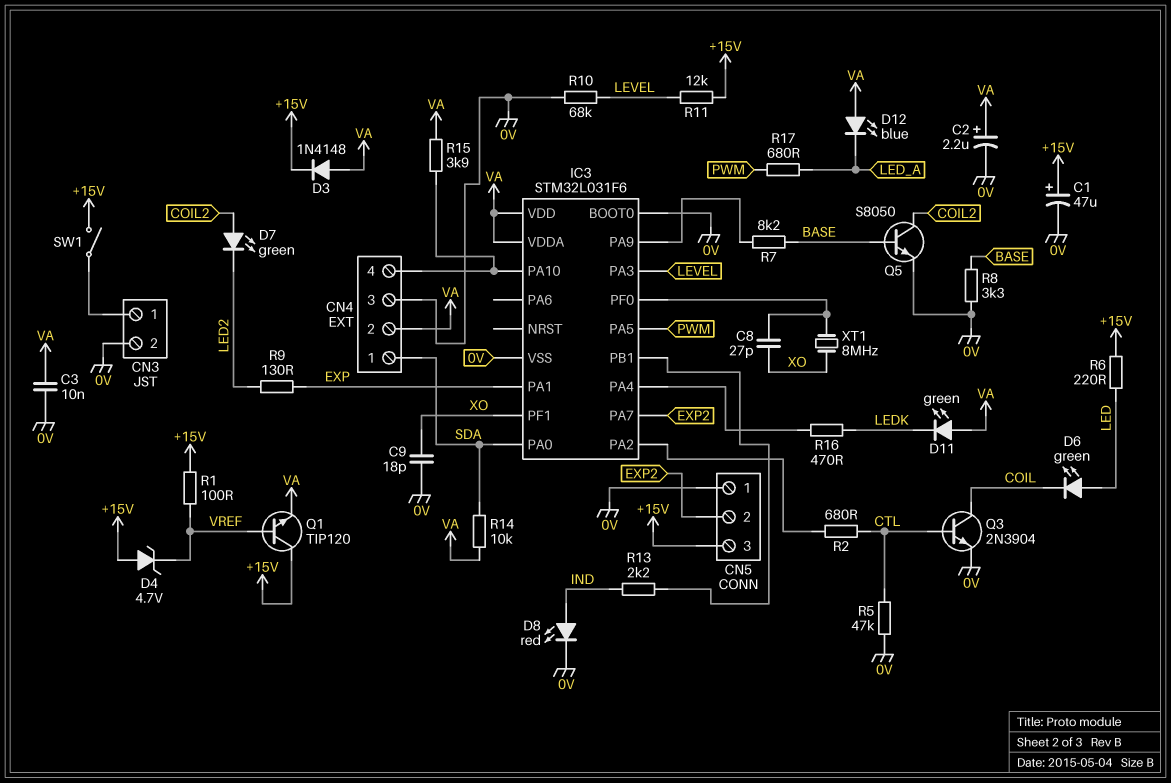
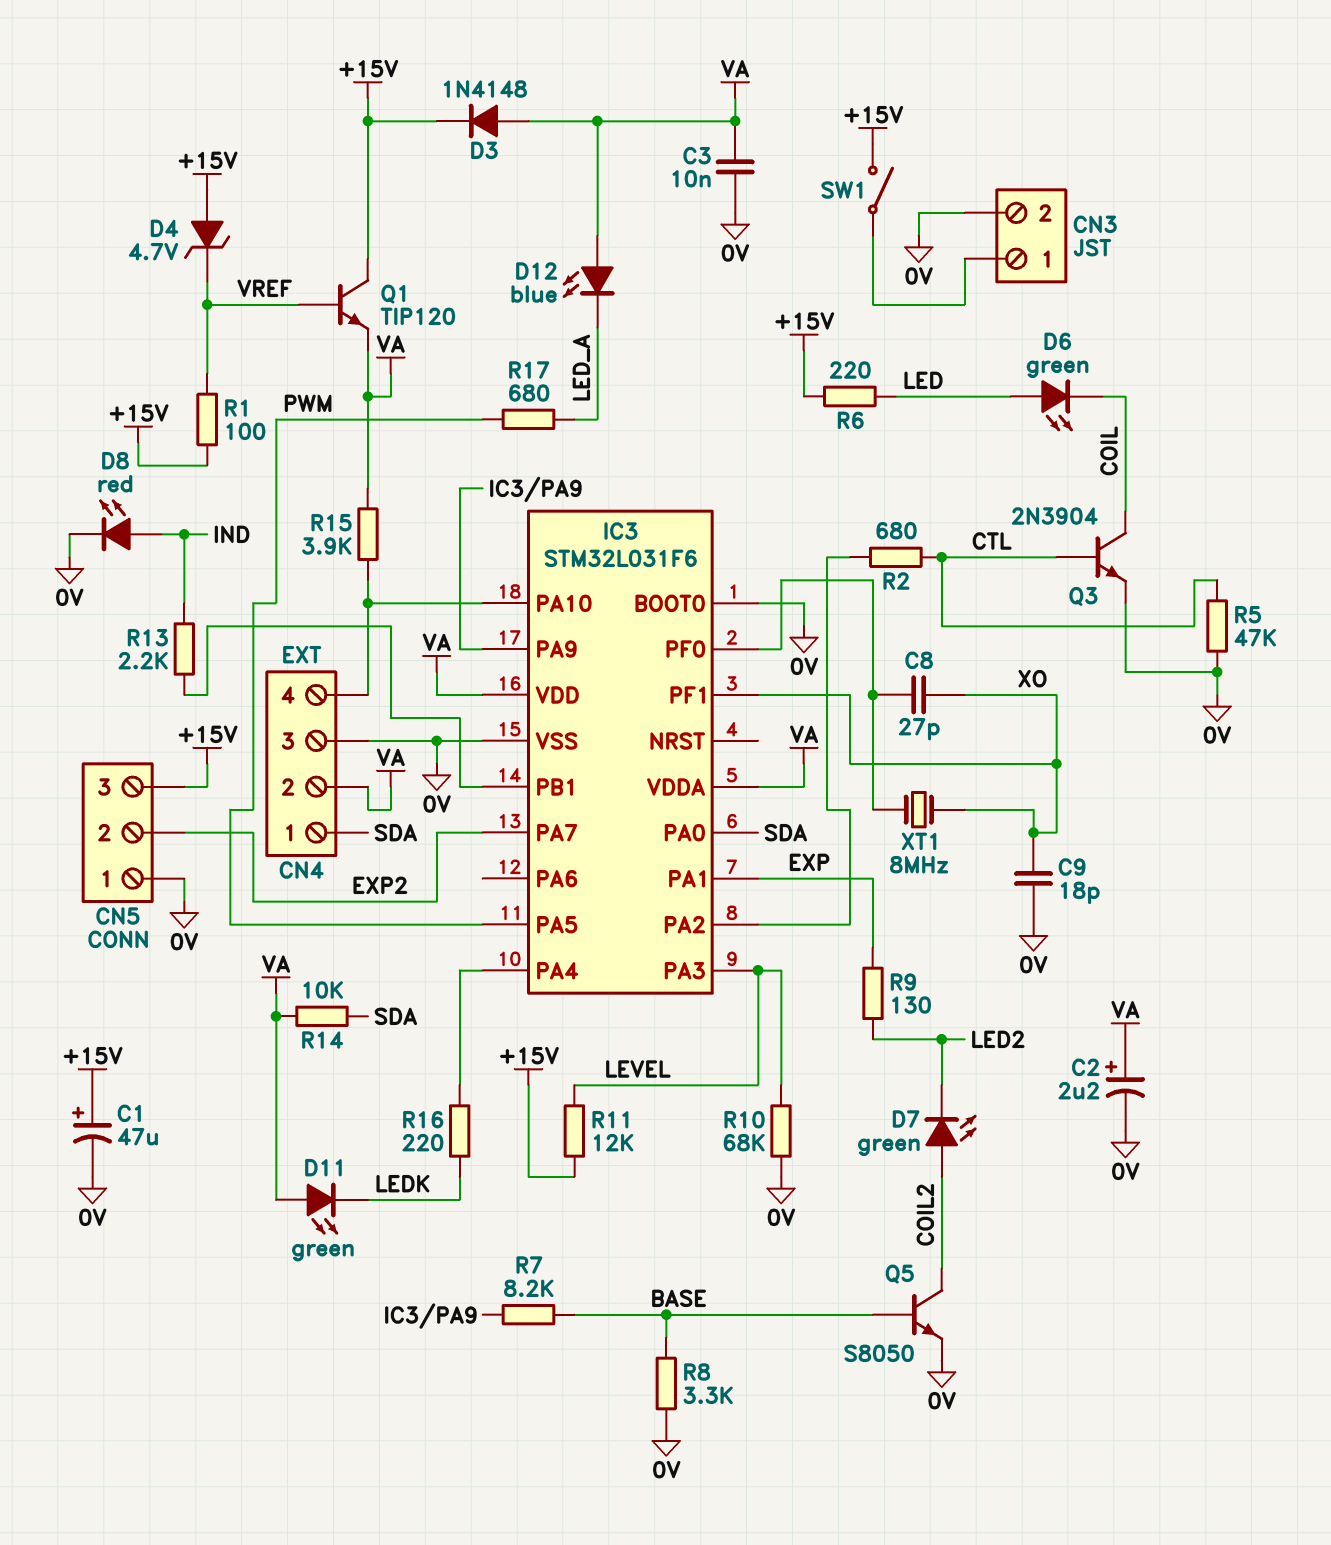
R16: 470 (IC3/PA4, LEDK) -> 220 (IC3/PA4, LEDK)

